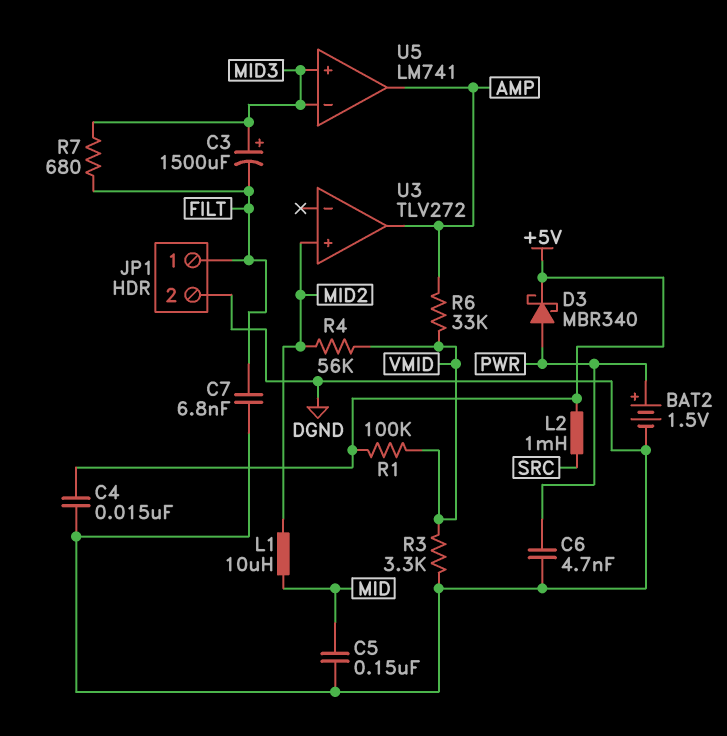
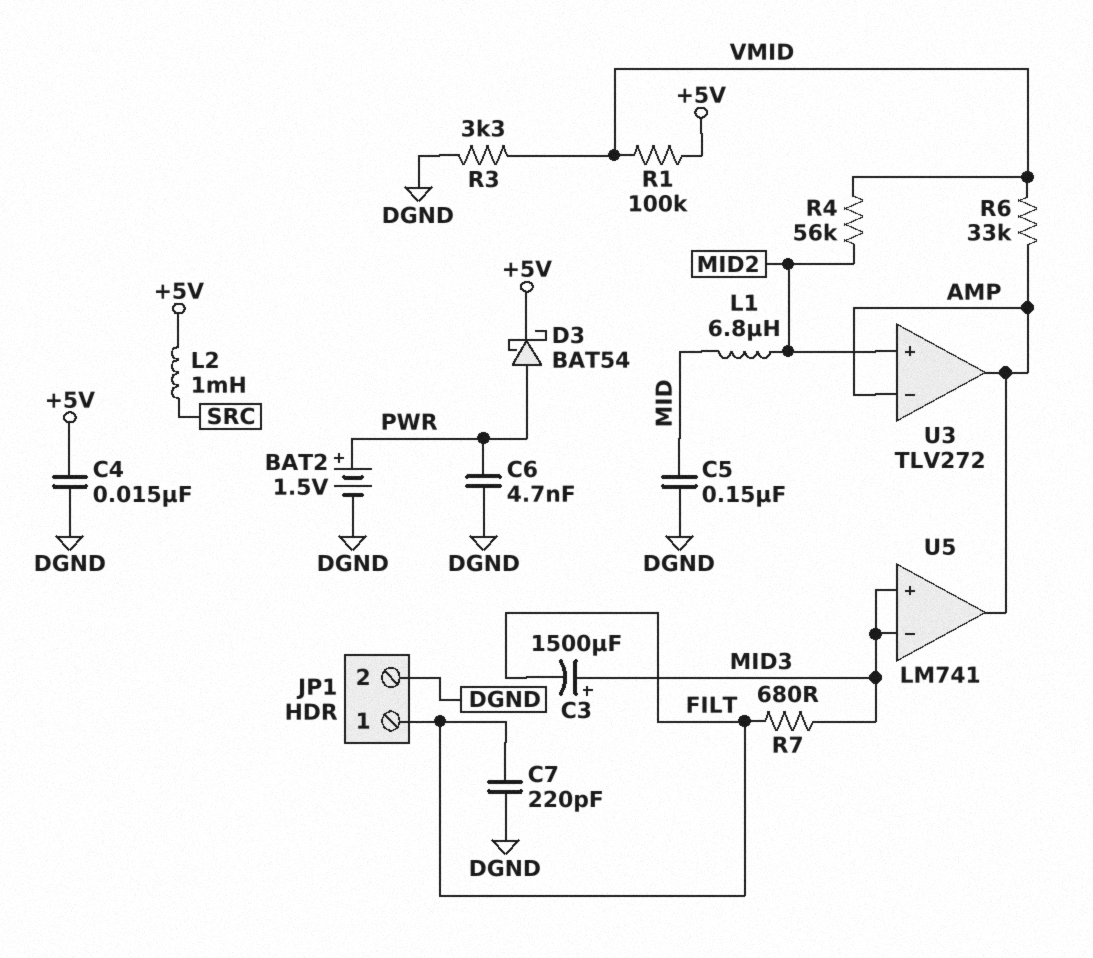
C7: 6.8nF (DGND, FILT) -> 220pF (DGND, FILT)
D3: schottky MBR340 (A PWR, K +5V) -> schottky BAT54 (A PWR, K +5V)
L1: 10uH (MID, MID2) -> 6.8uH (MID, MID2)
U3 pin in-: none -> AMP

